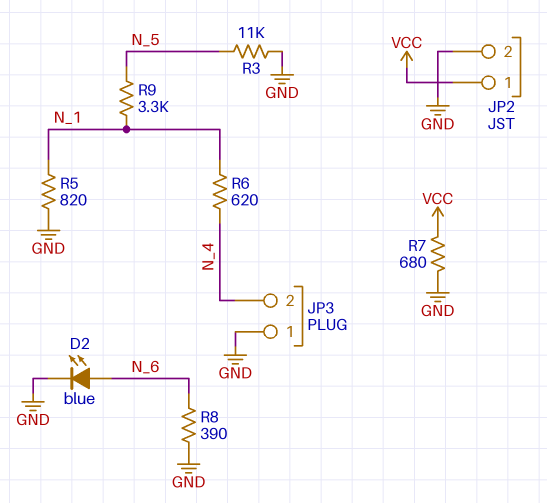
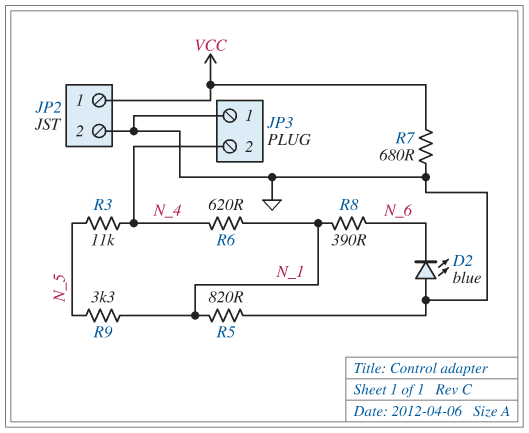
D2: LED blue (A N_6, K GND) -> LED blue (A GND, K N_6)
R3: 11k (GND, N_5) -> 11k (N_4, N_5)
R8: 390 (GND, N_6) -> 390 (N_1, N_6)

